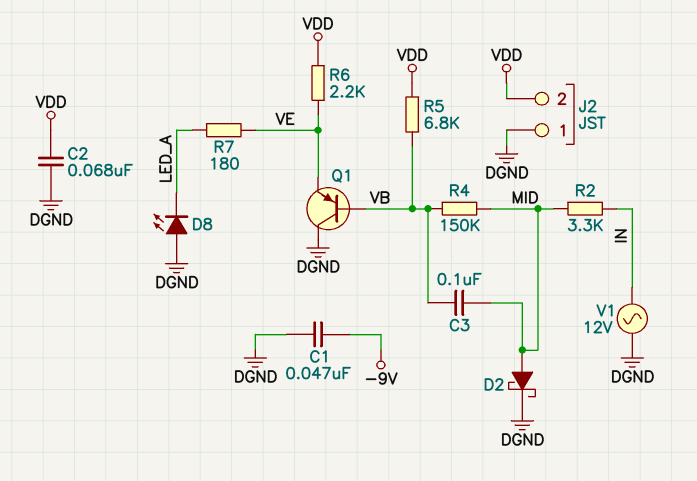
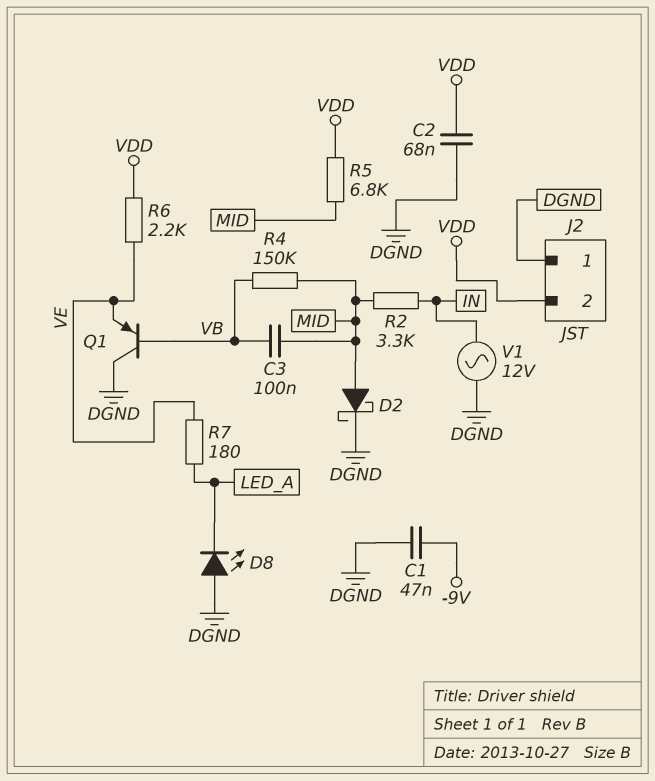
R5: 6.8k (VB, VDD) -> 6.8k (MID, VDD)

